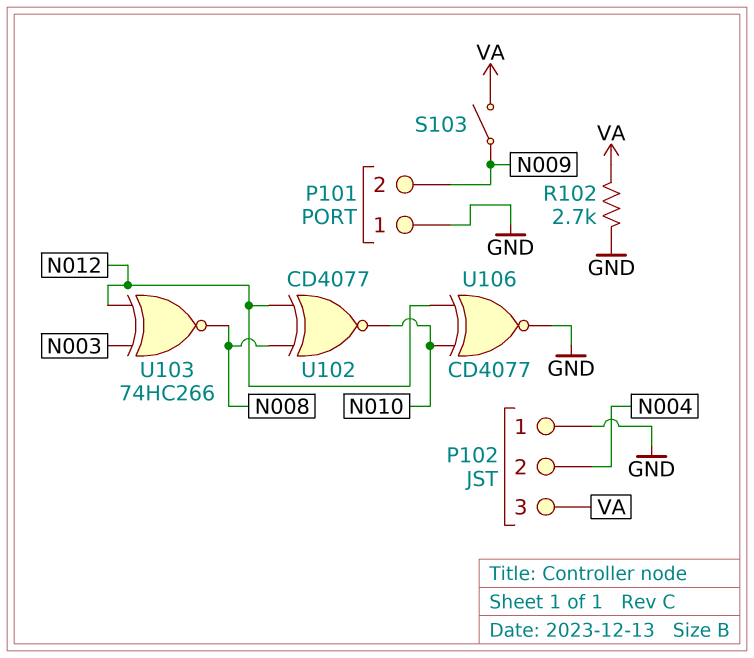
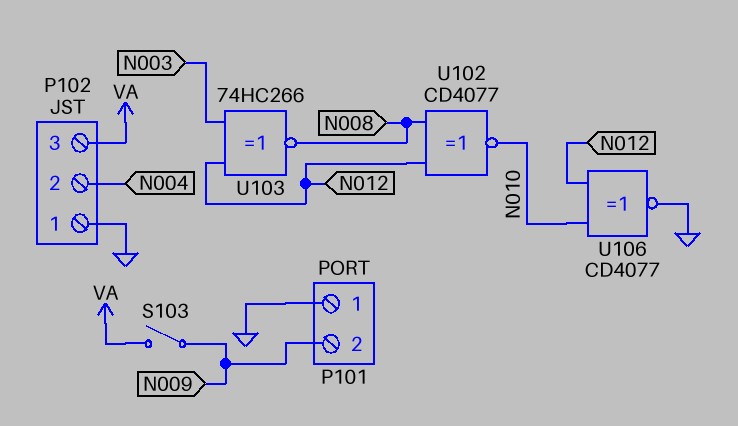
R102: 2.7k (GND, VA) -> none

